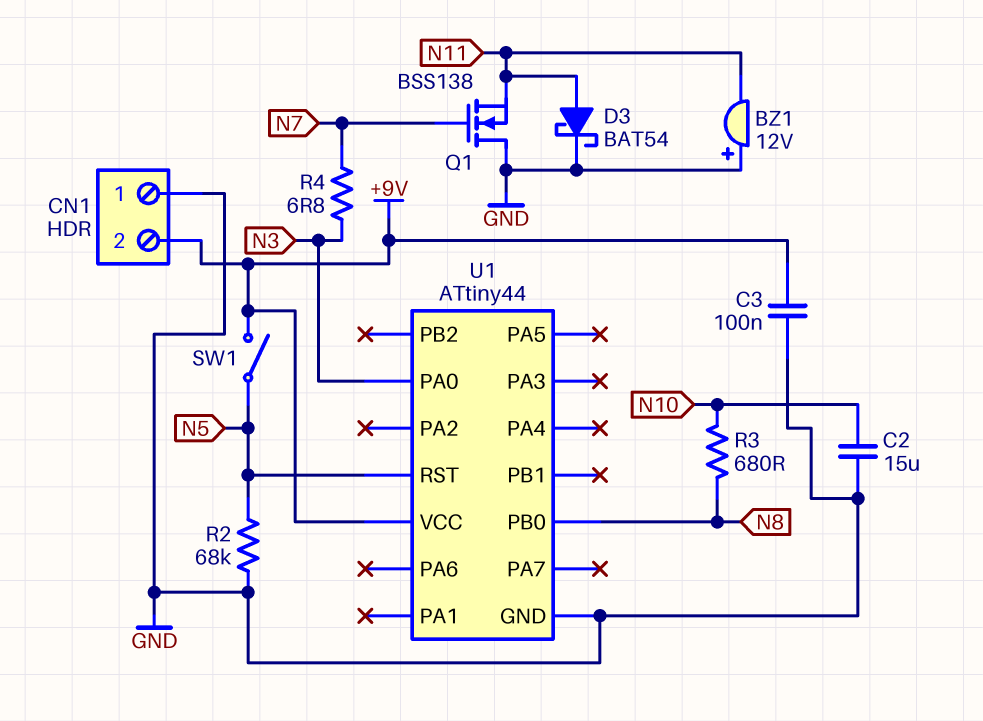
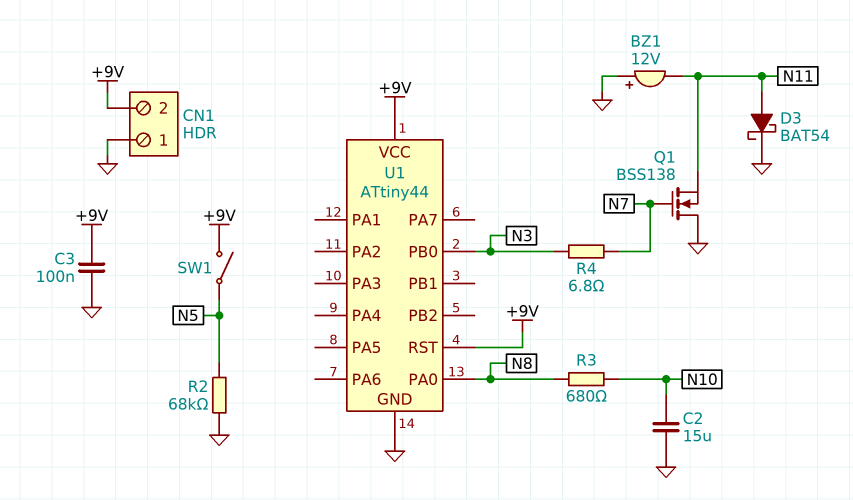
U1 pin PA0: N3 -> N8
U1 pin PB0: N8 -> N3
U1 pin RST: N5 -> +9V

